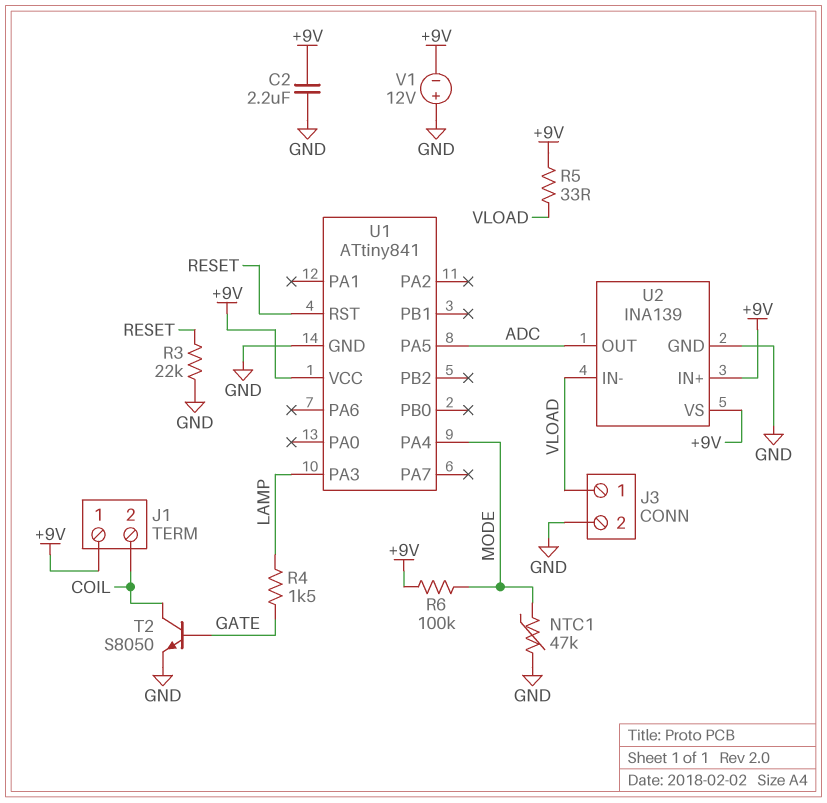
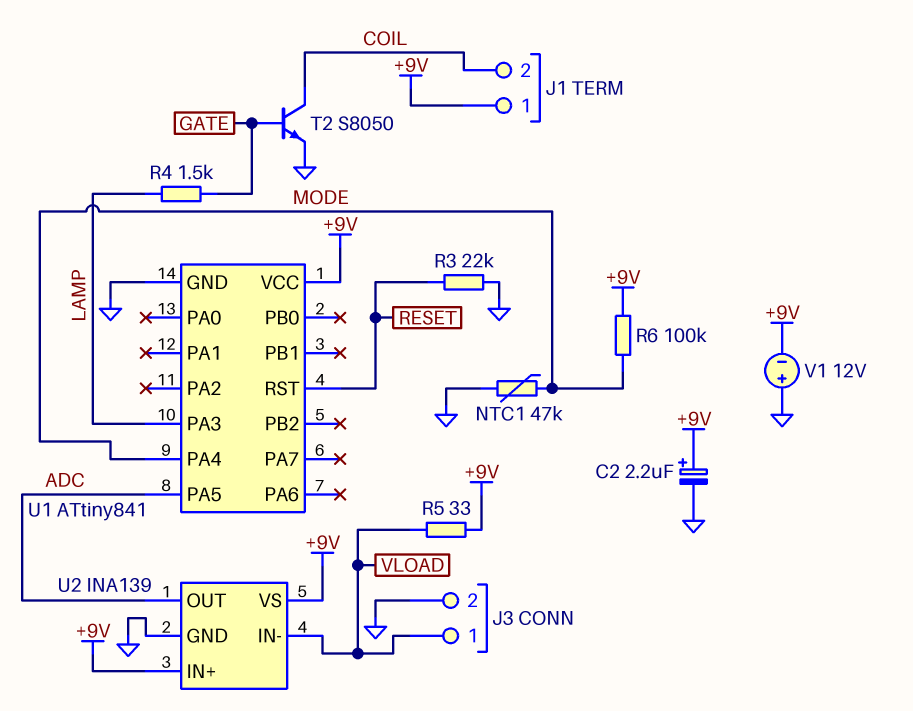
C2: 2.2uF (+9V, GND) -> 2.2uF (plus +9V, minus GND)

